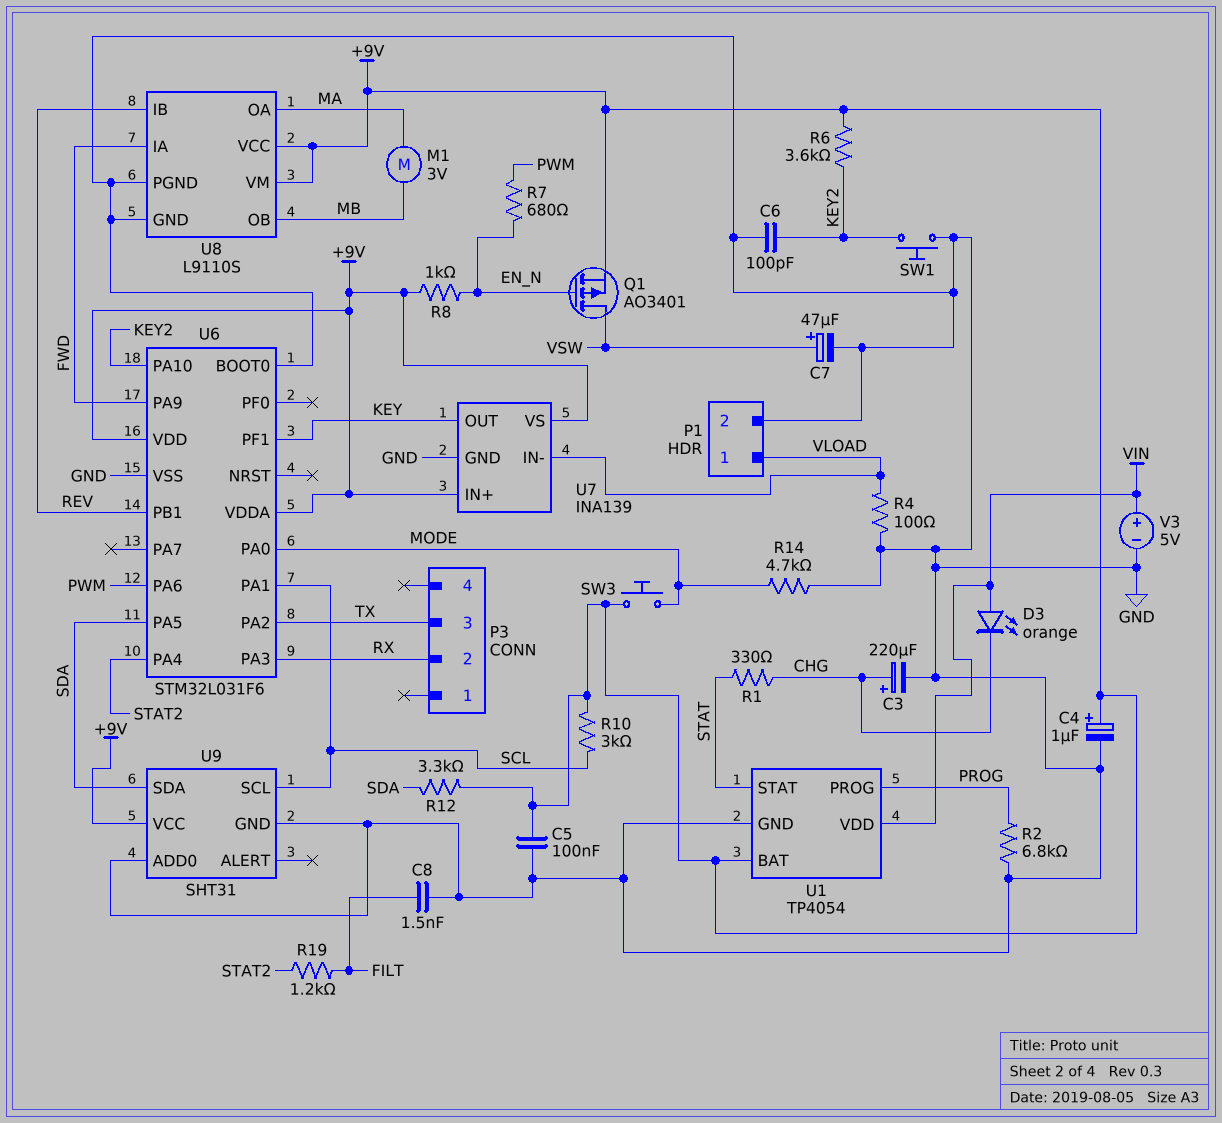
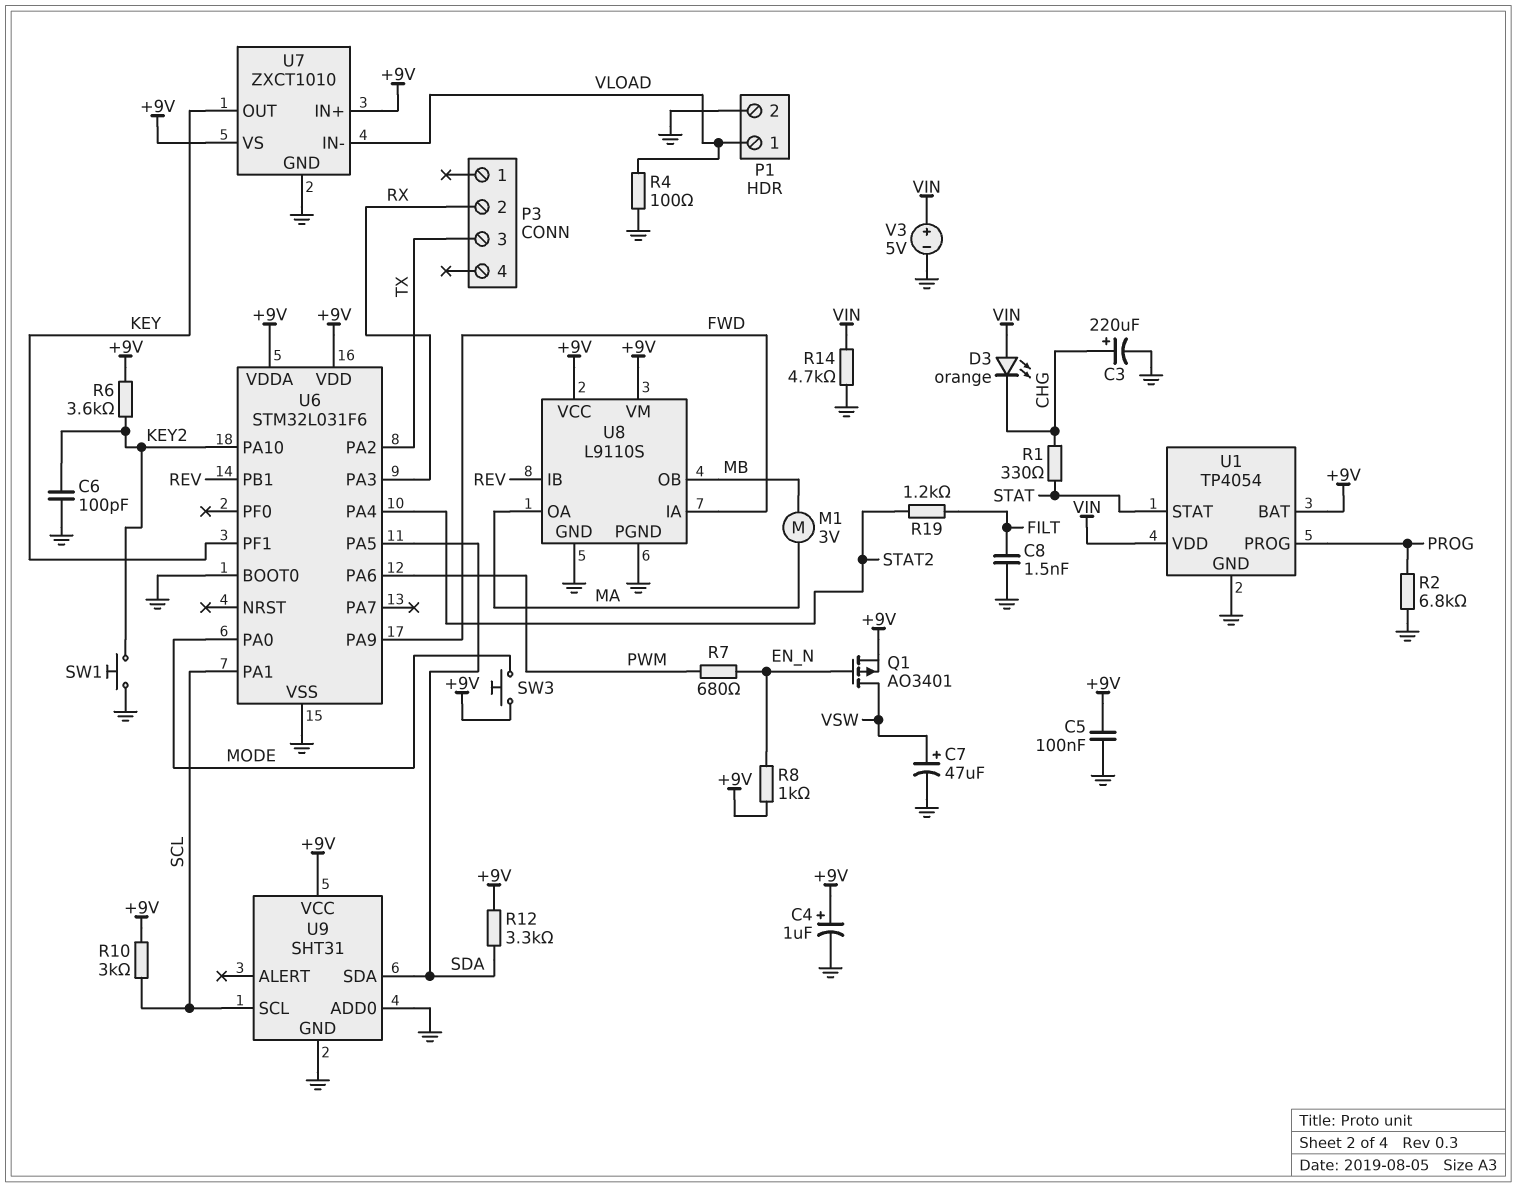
R14: 4.7k (GND, MODE) -> 4.7k (GND, VIN)
U7: INA139 -> ZXCT1010

